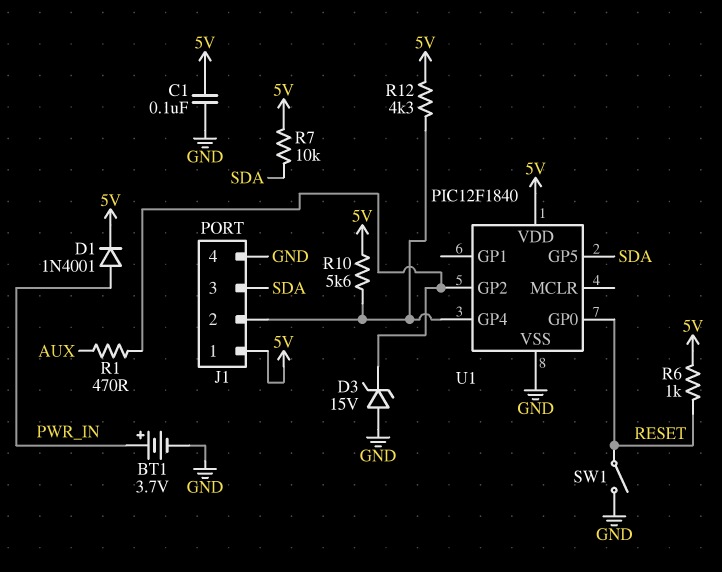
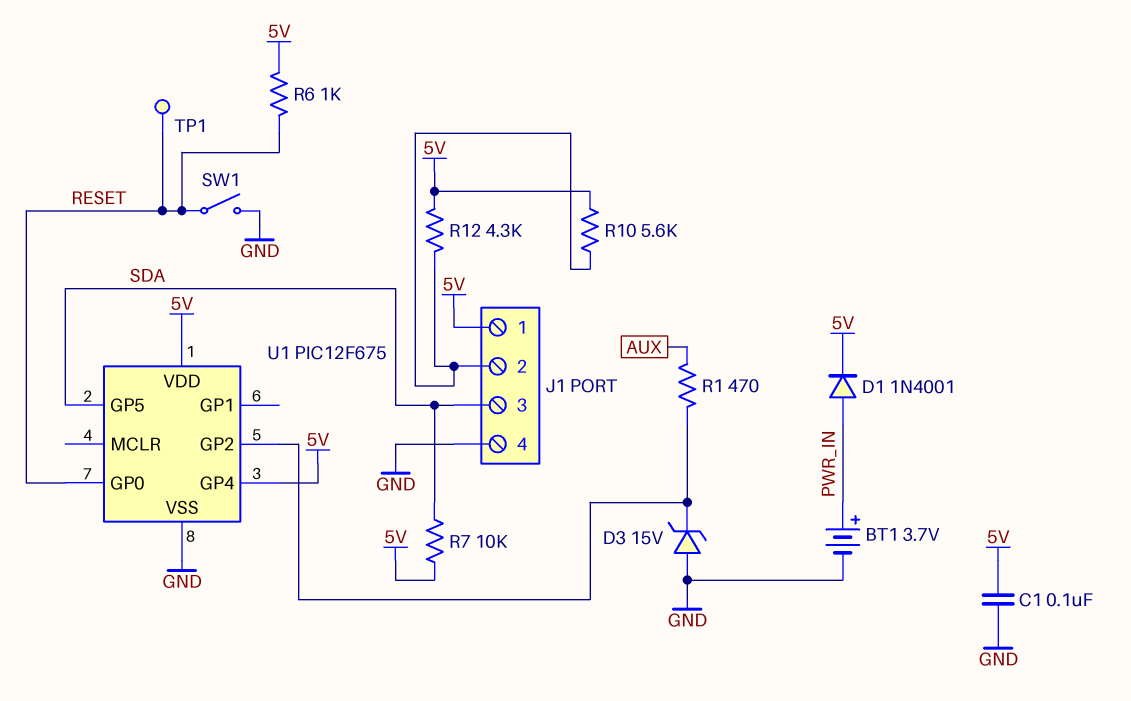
TP1: none -> test point (RESET)
U1: PIC12F1840 -> PIC12F675
U1 pin GP4: J1/2 -> 5V

